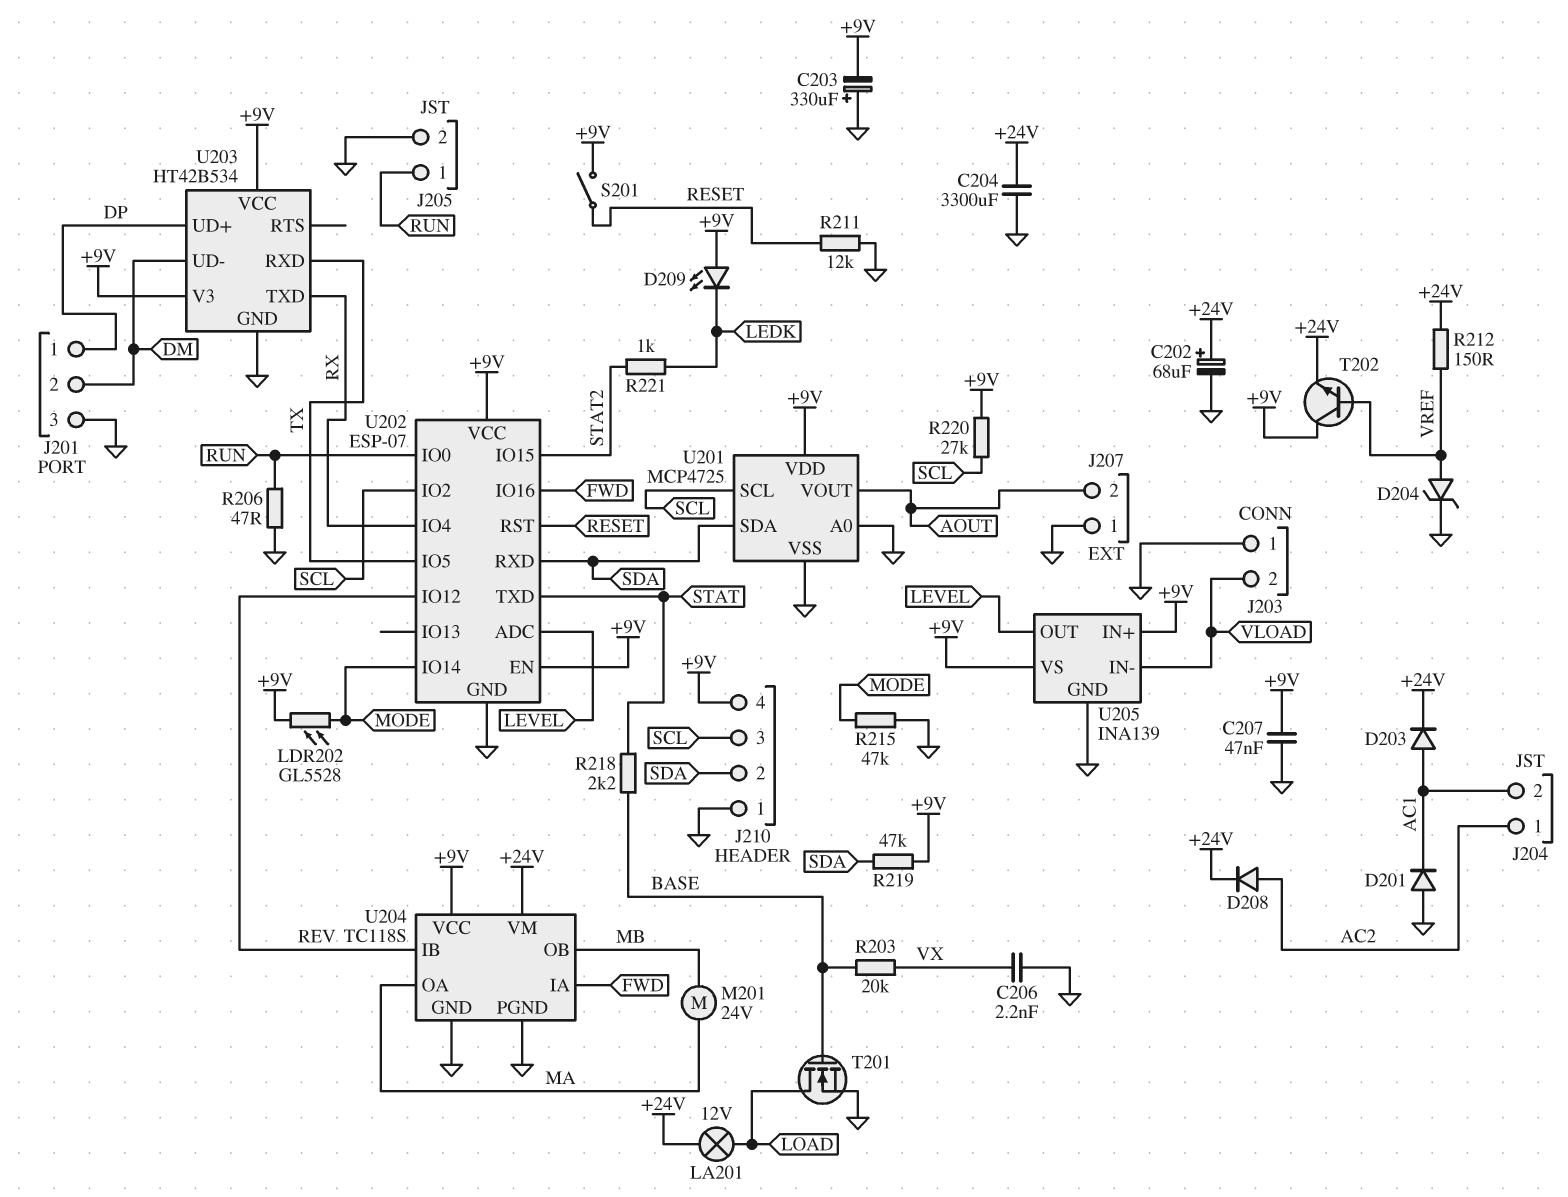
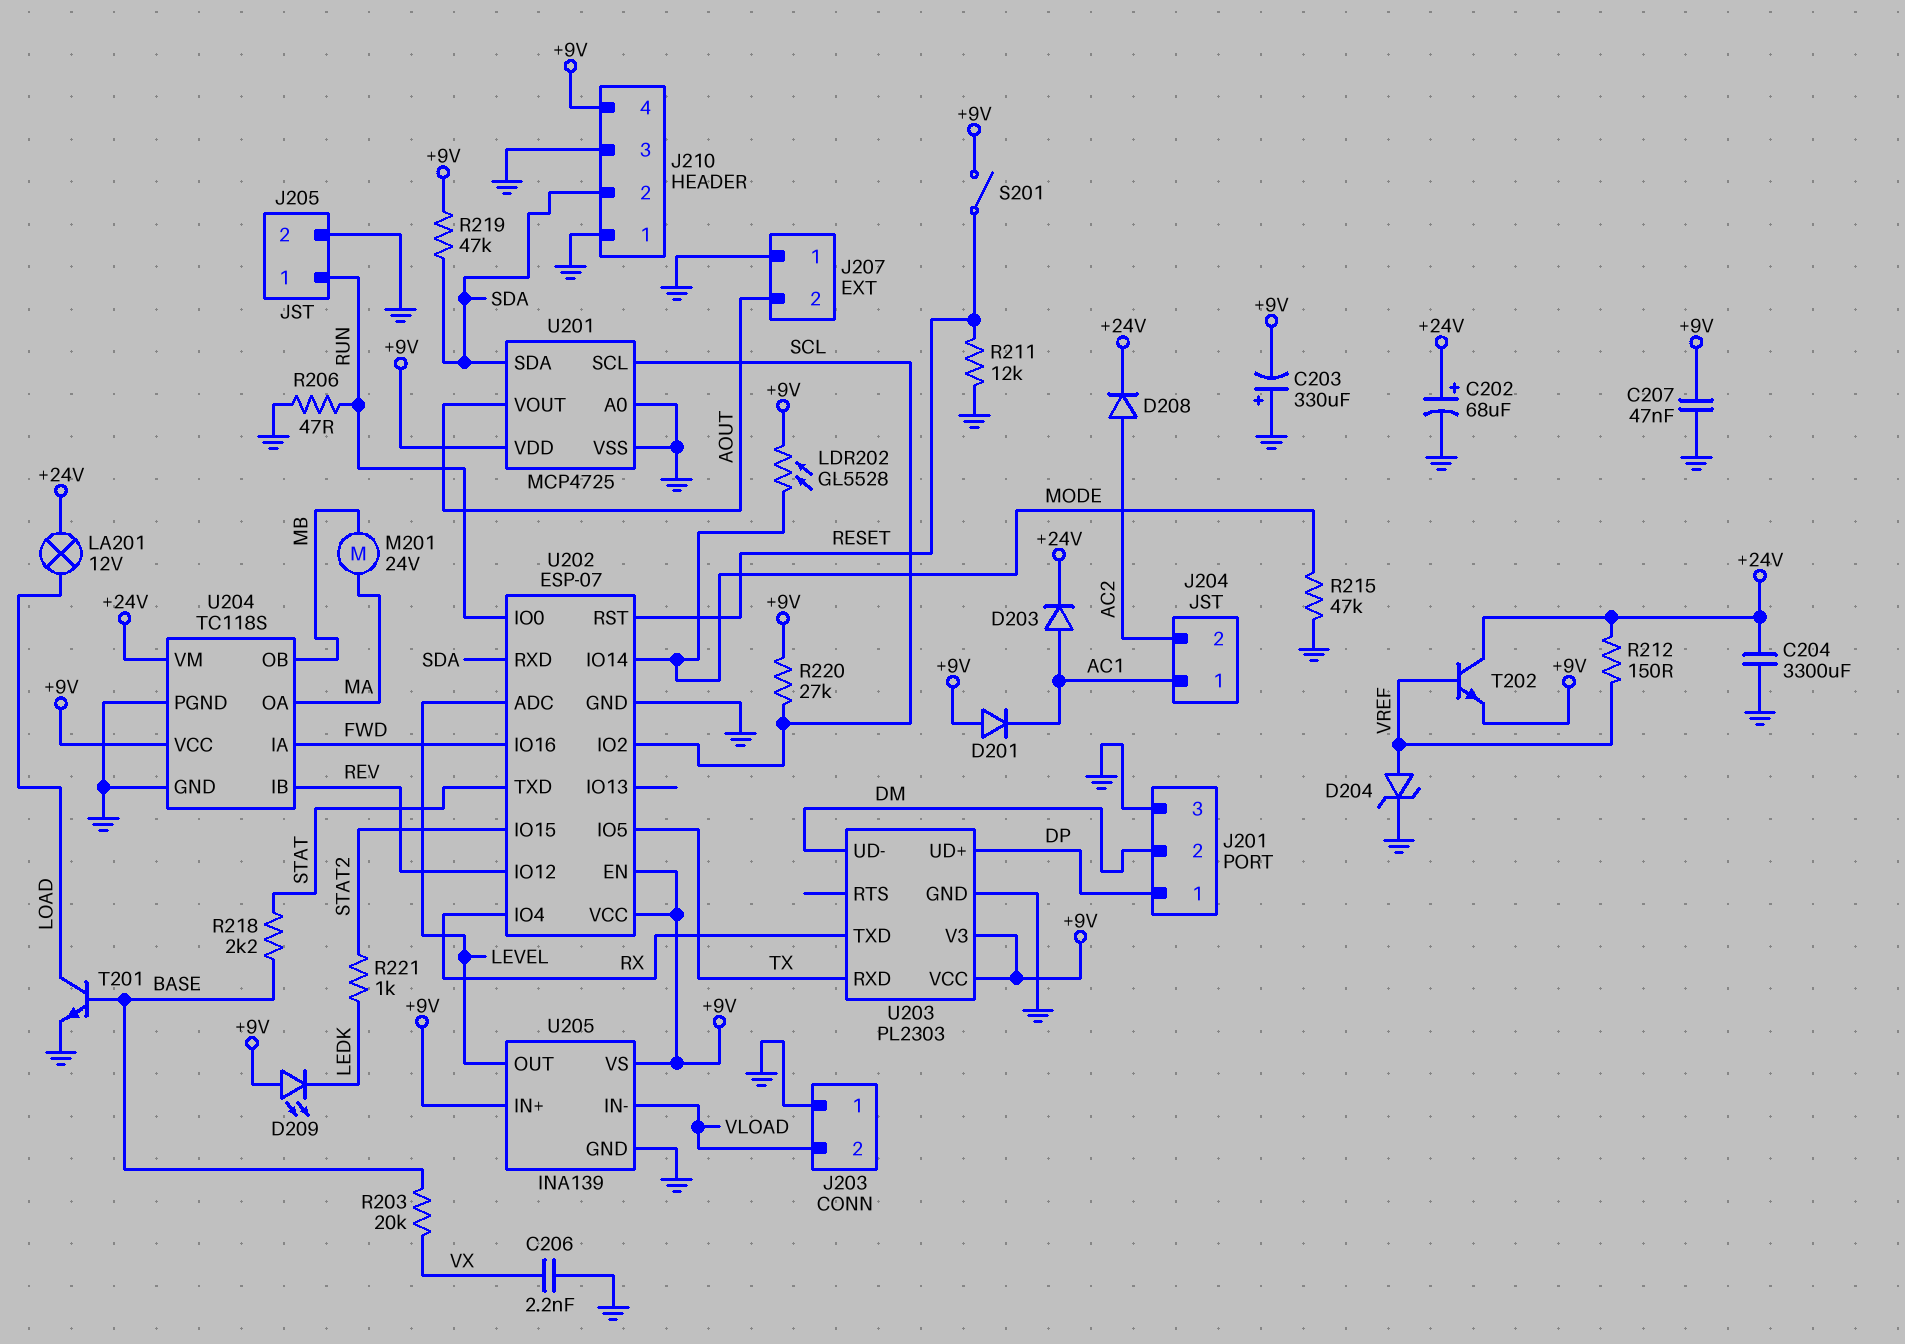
D201: diode (A GND, K AC1) -> diode (A +9V, K AC1)
J204 pin 1: AC2 -> AC1
J204 pin 2: AC1 -> AC2
J210 pin 3: SCL -> GND
T201: NMOS (G BASE, D LOAD, S GND) -> NPN (B BASE, C LOAD, E GND)
T202: NPN (B VREF, C +9V, E +24V) -> NPN (B VREF, C +24V, E +9V)
U203: HT42B534 -> PL2303

